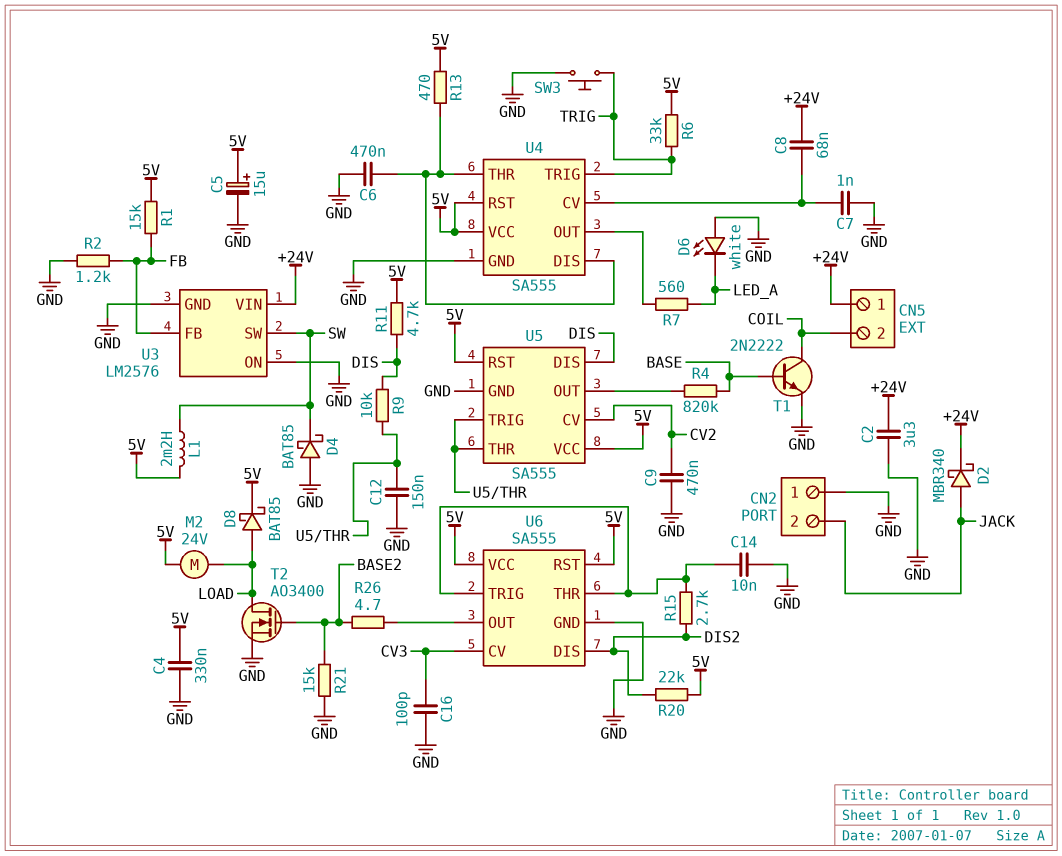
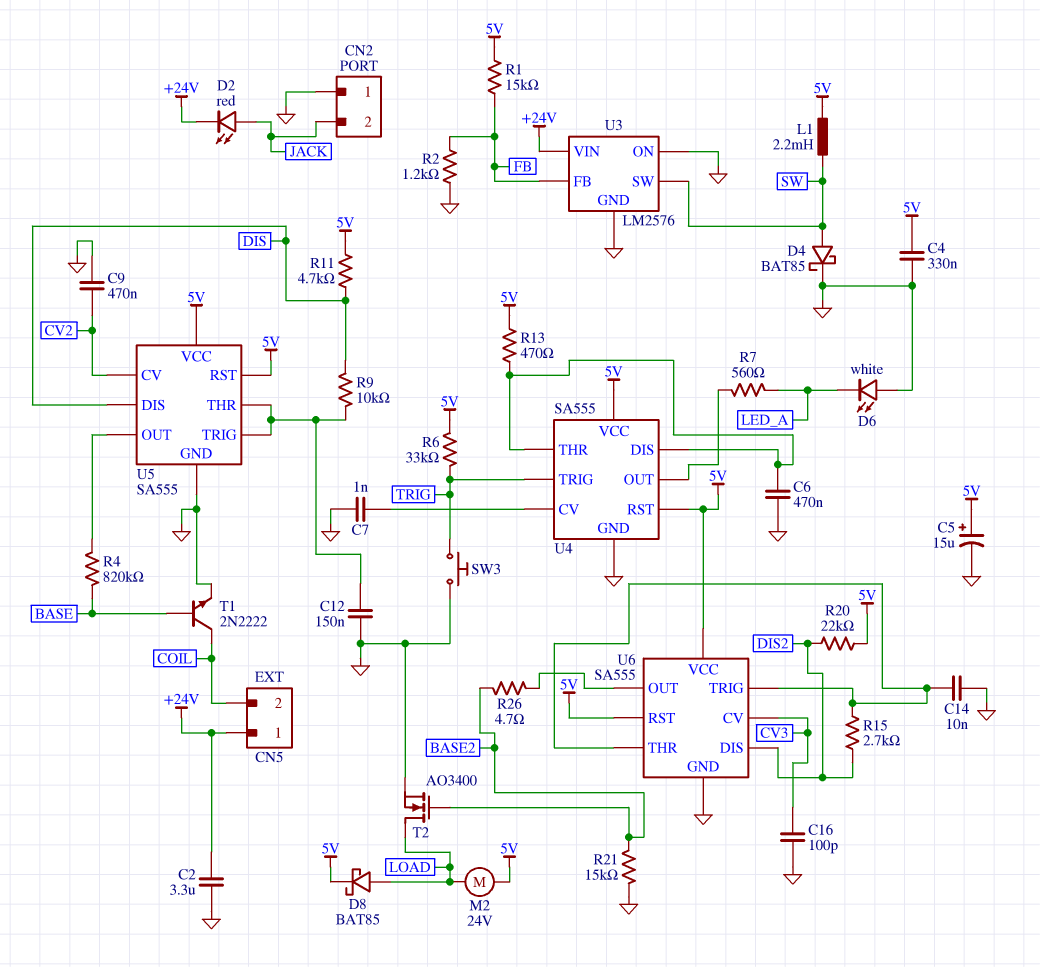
C8: 68nF (+24V, U4/CV) -> none
D2: schottky MBR340 (A JACK, K +24V) -> LED red (A JACK, K +24V)
D4: schottky BAT85 (A GND, K SW) -> schottky BAT85 (A SW, K GND)

